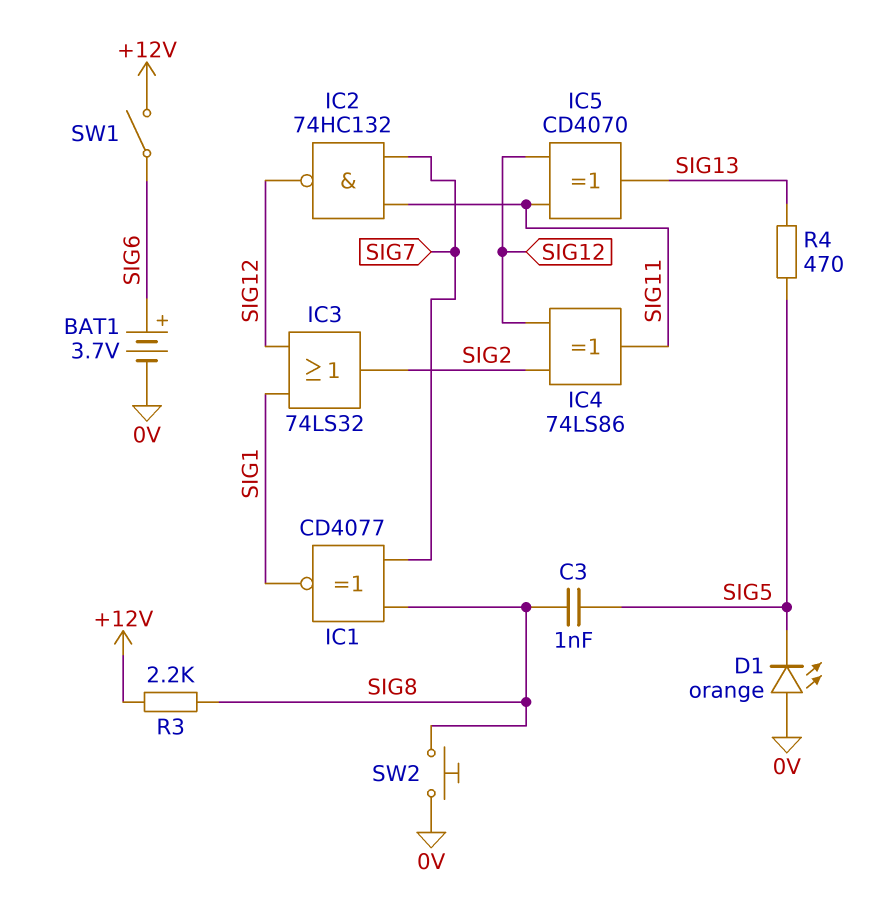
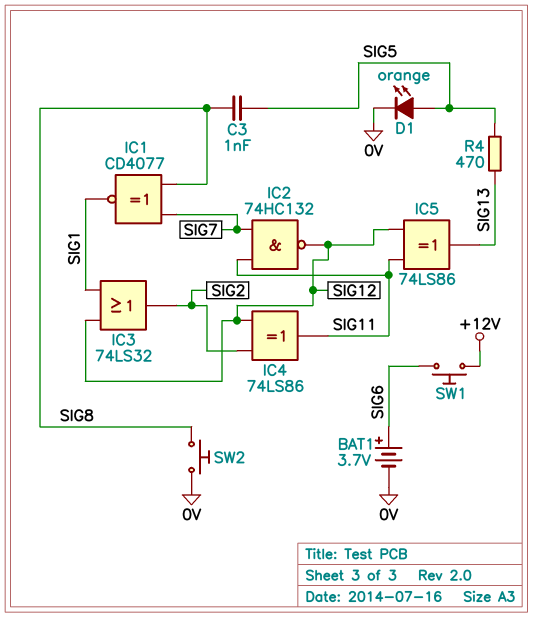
D1: LED orange (A 0V, K SIG5) -> LED orange (A SIG5, K 0V)
IC5: XOR CD4070 (in SIG11, in SIG12, out SIG13) -> XOR 74LS86 (in SIG11, in SIG12, out SIG13)
R3: 2.2k (+12V, SIG8) -> none
SW1: switch (+12V, SIG6) -> button (+12V, SIG6)

